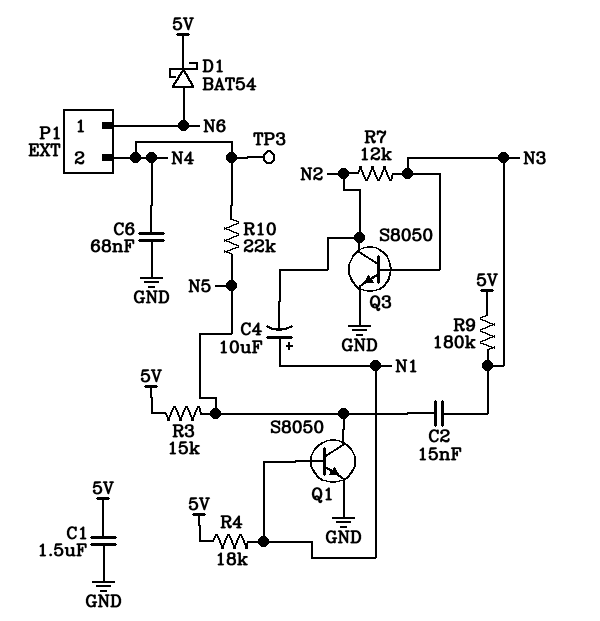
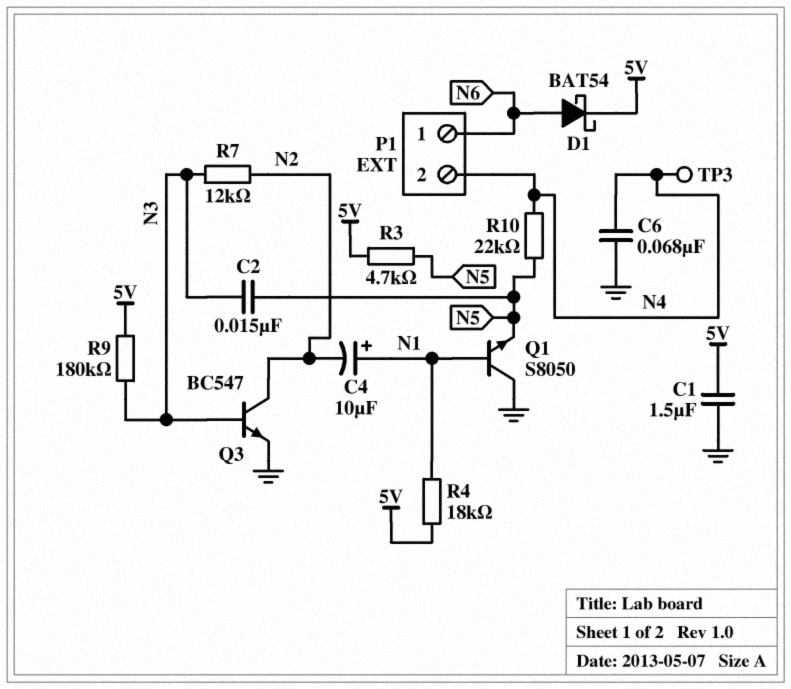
Q1: NPN S8050 (B N1, C N5, E GND) -> NPN S8050 (B N1, C GND, E N5)
Q3: NPN S8050 (B N3, C N2, E GND) -> NPN BC547 (B N3, C N2, E GND)
R3: 15k (5V, N5) -> 4.7k (5V, N5)

